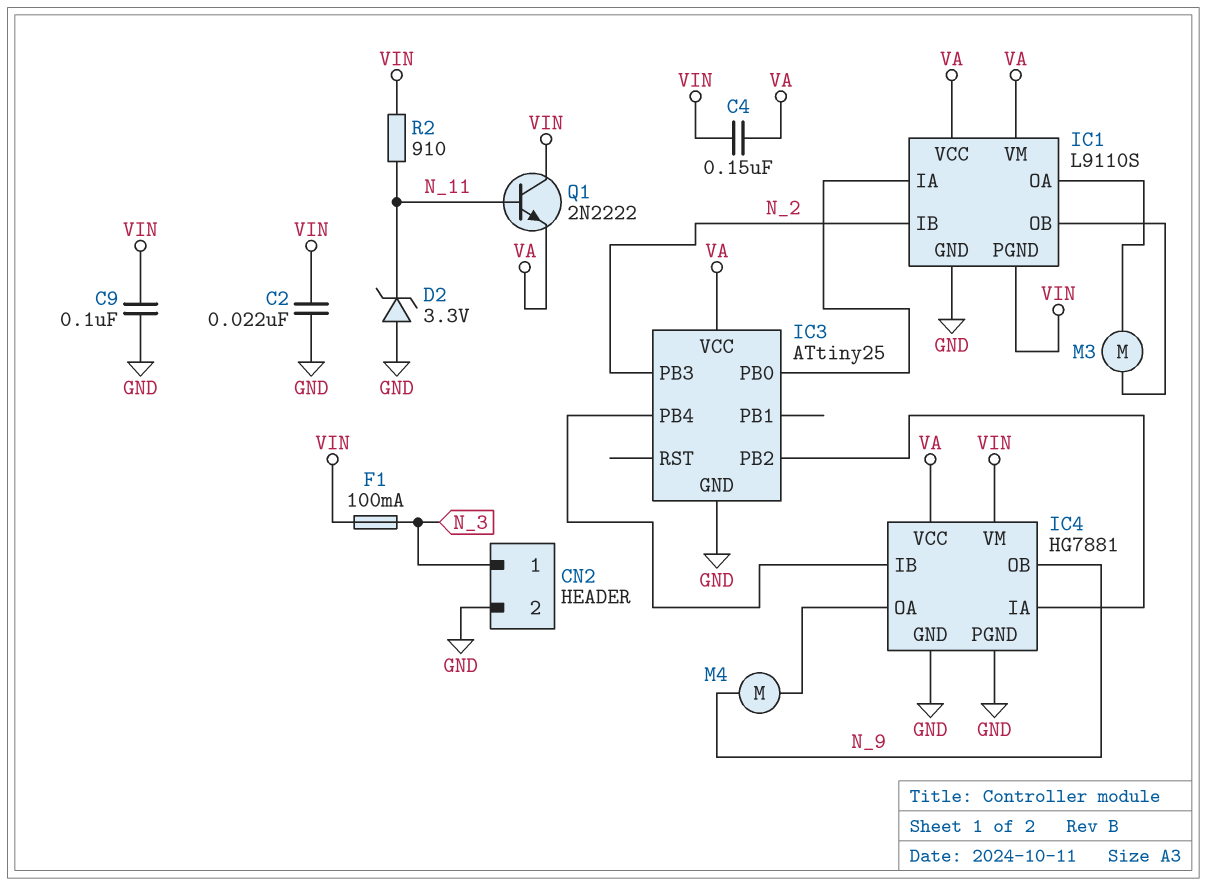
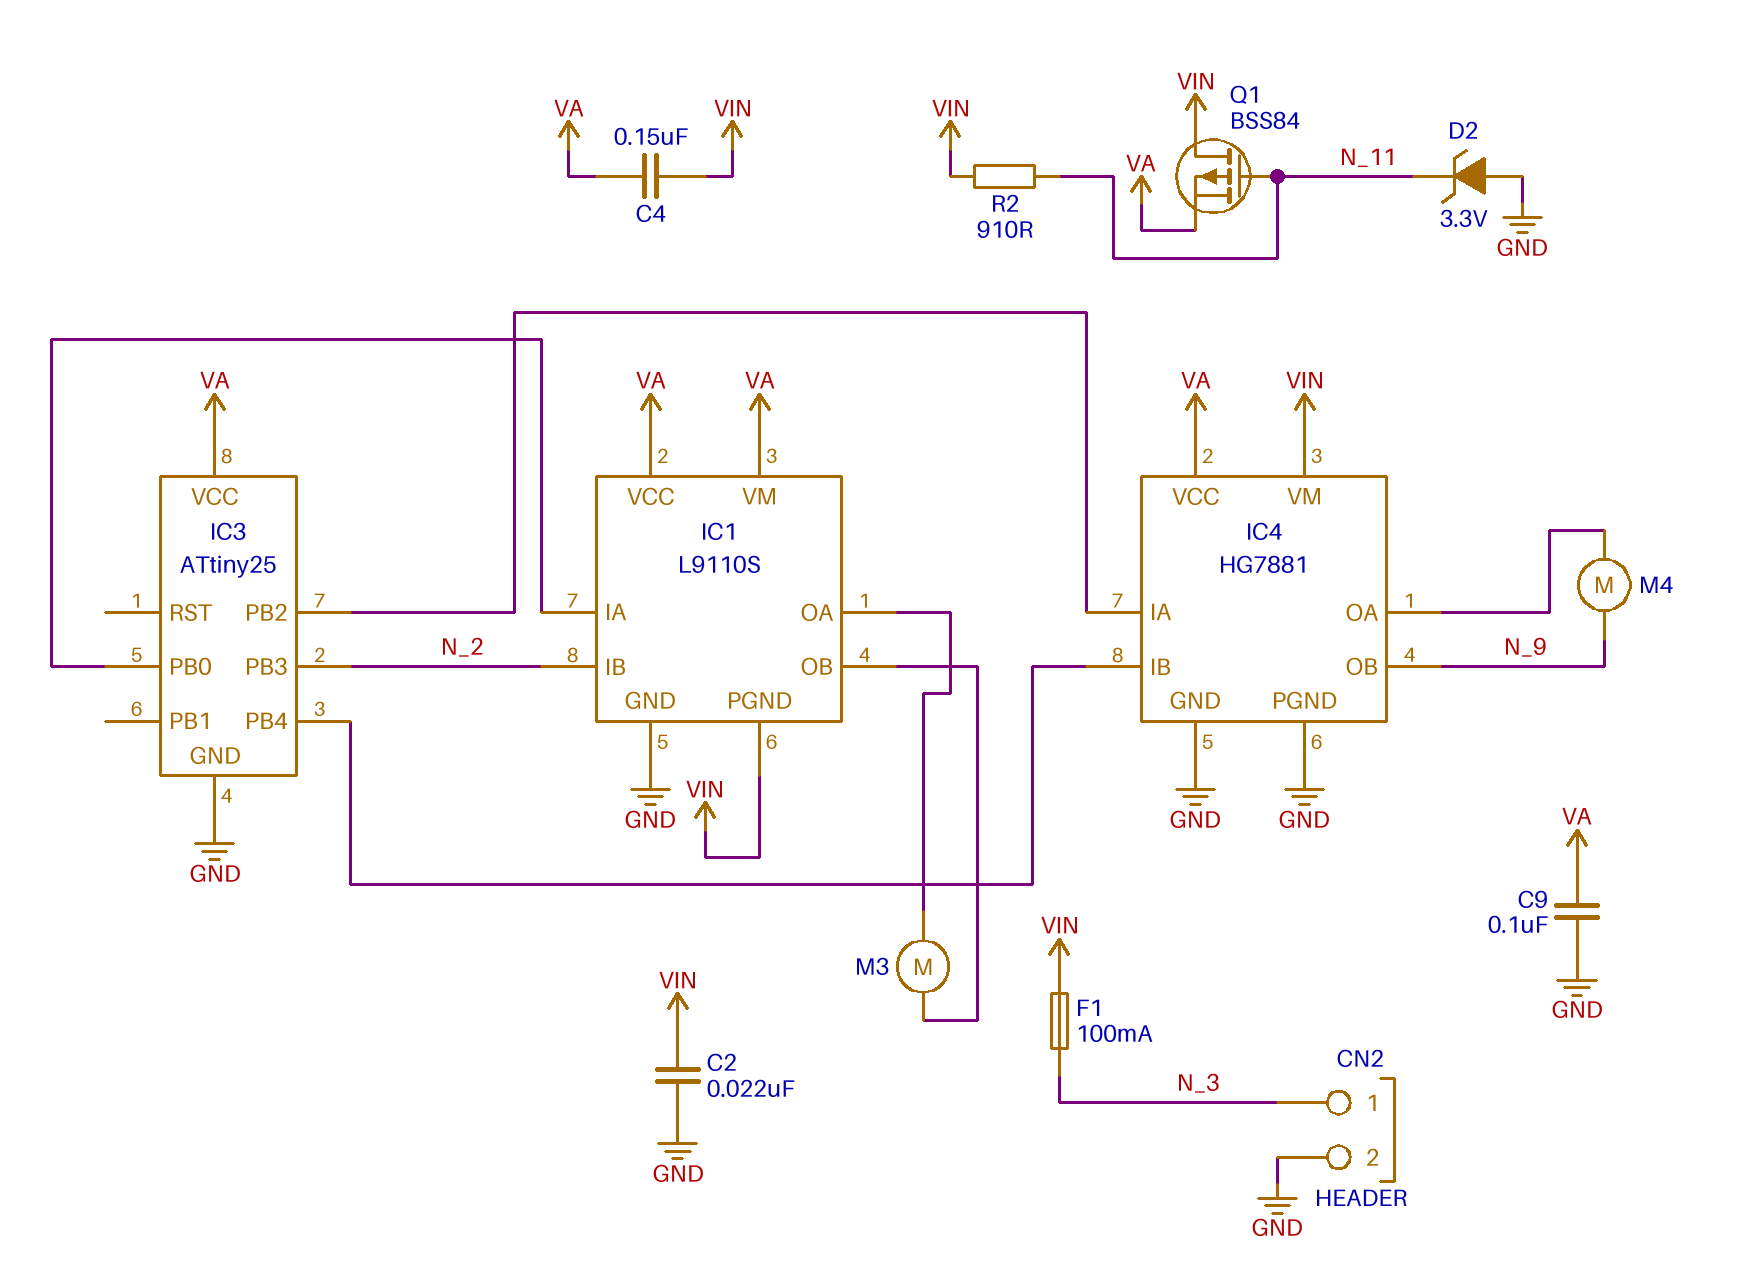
C9: 100nF (GND, VIN) -> 100nF (GND, VA)
Q1: NPN 2N2222 (B N_11, C VIN, E VA) -> PMOS BSS84 (G N_11, D VIN, S VA)

